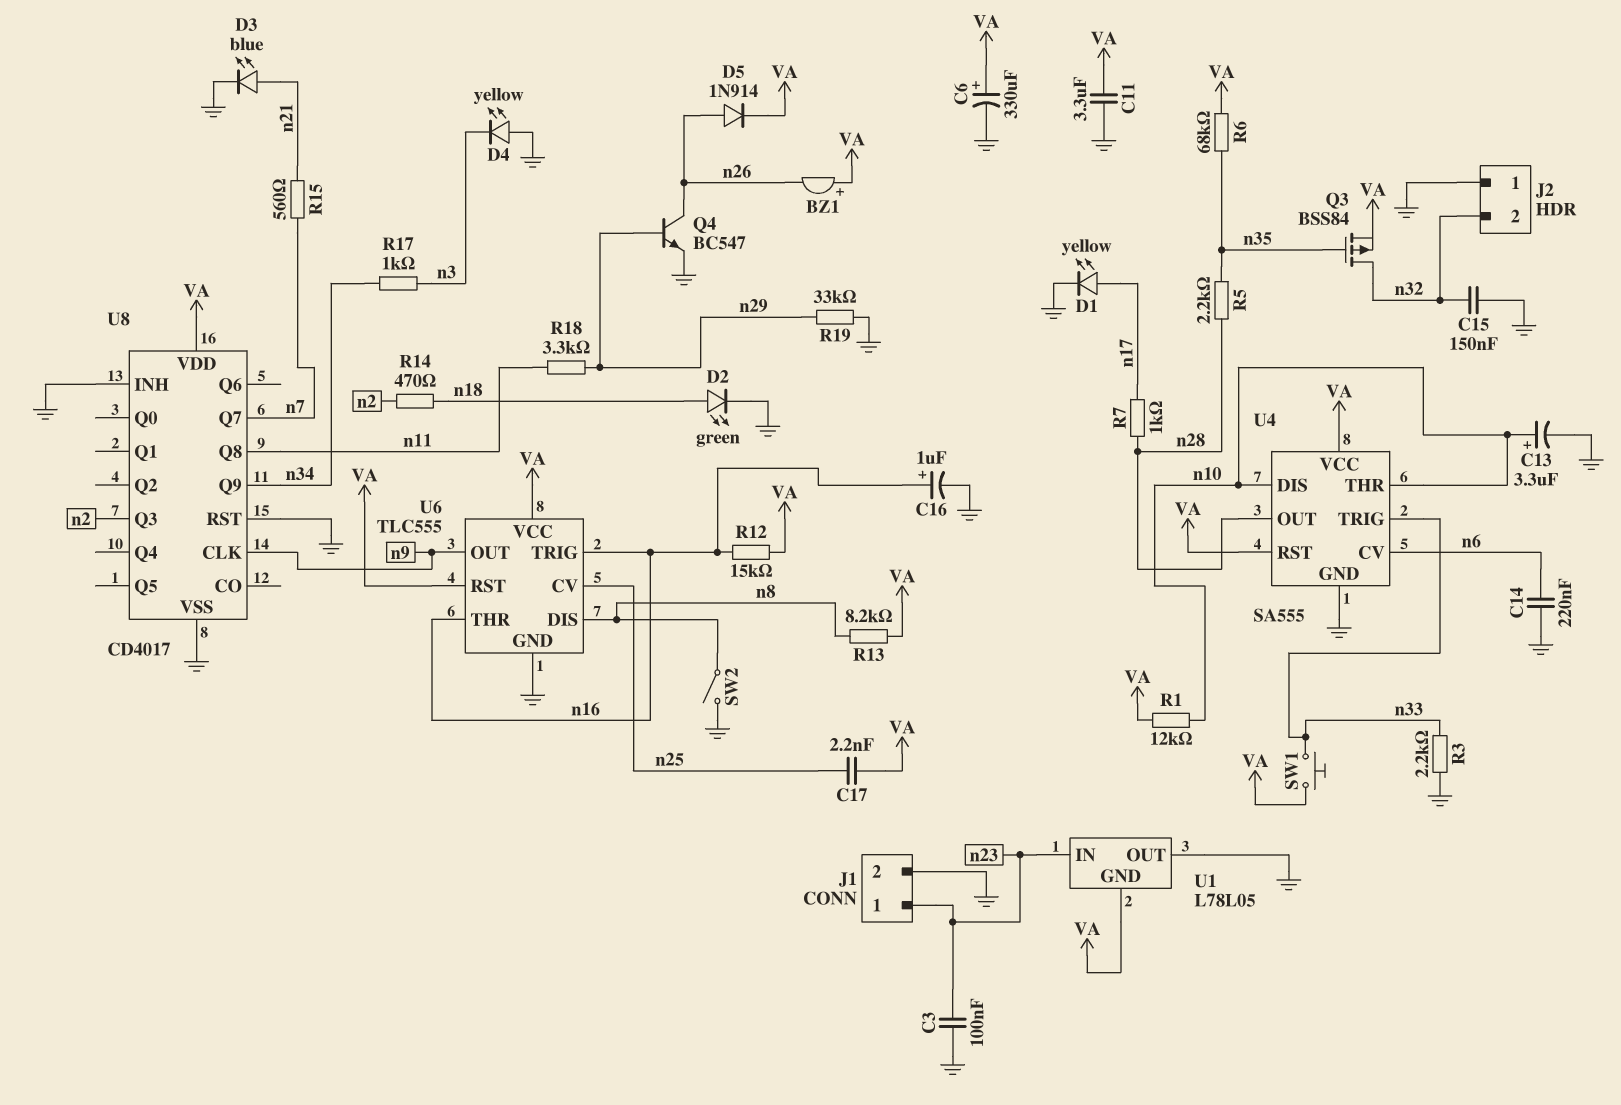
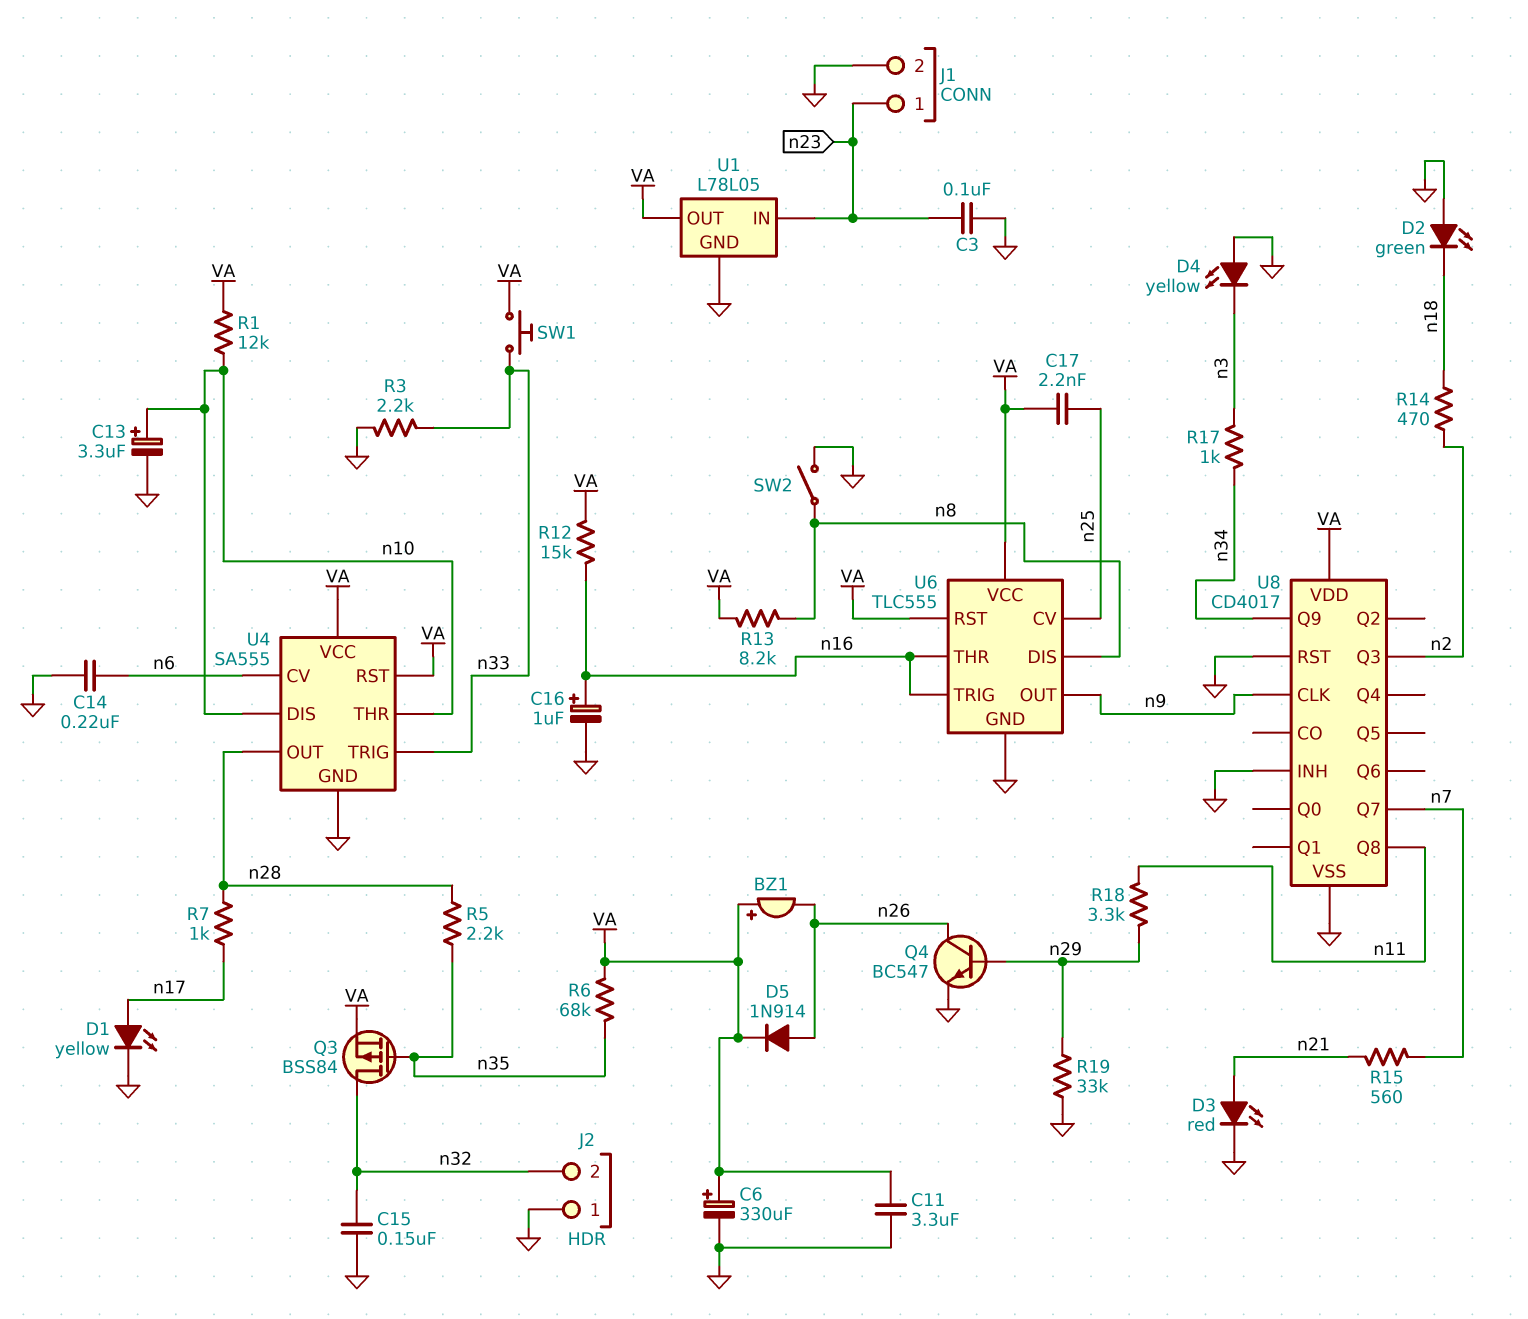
D2: LED green (A n18, K GND) -> LED green (A GND, K n18)
D3: LED blue (A n21, K GND) -> LED red (A n21, K GND)
U1 pin GND: VA -> GND
U1 pin OUT: GND -> VA

